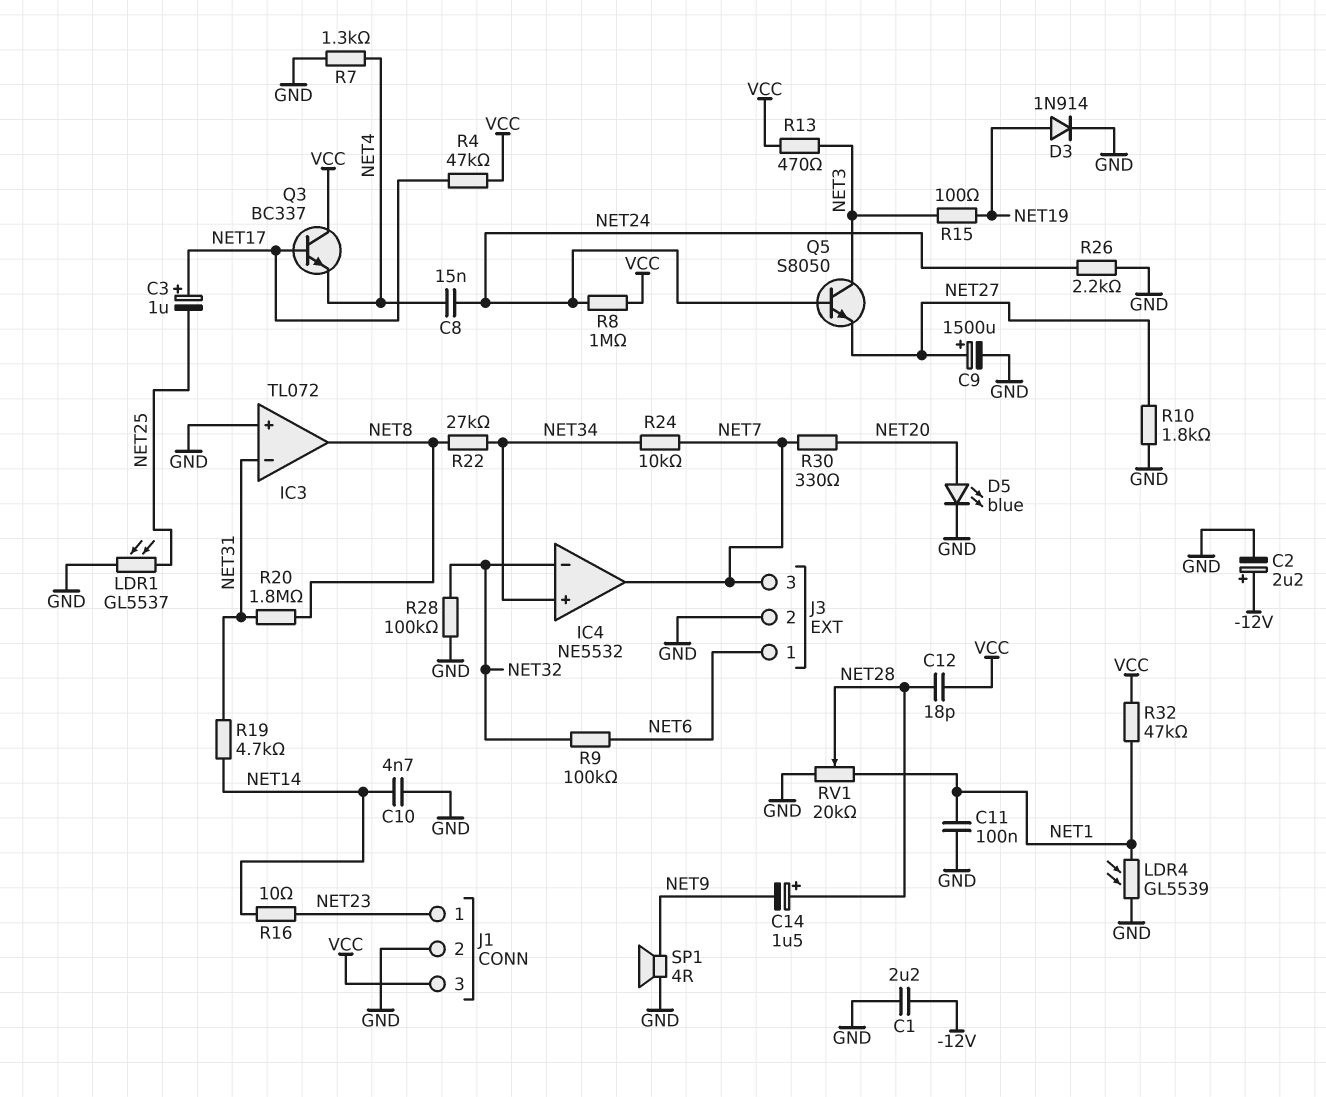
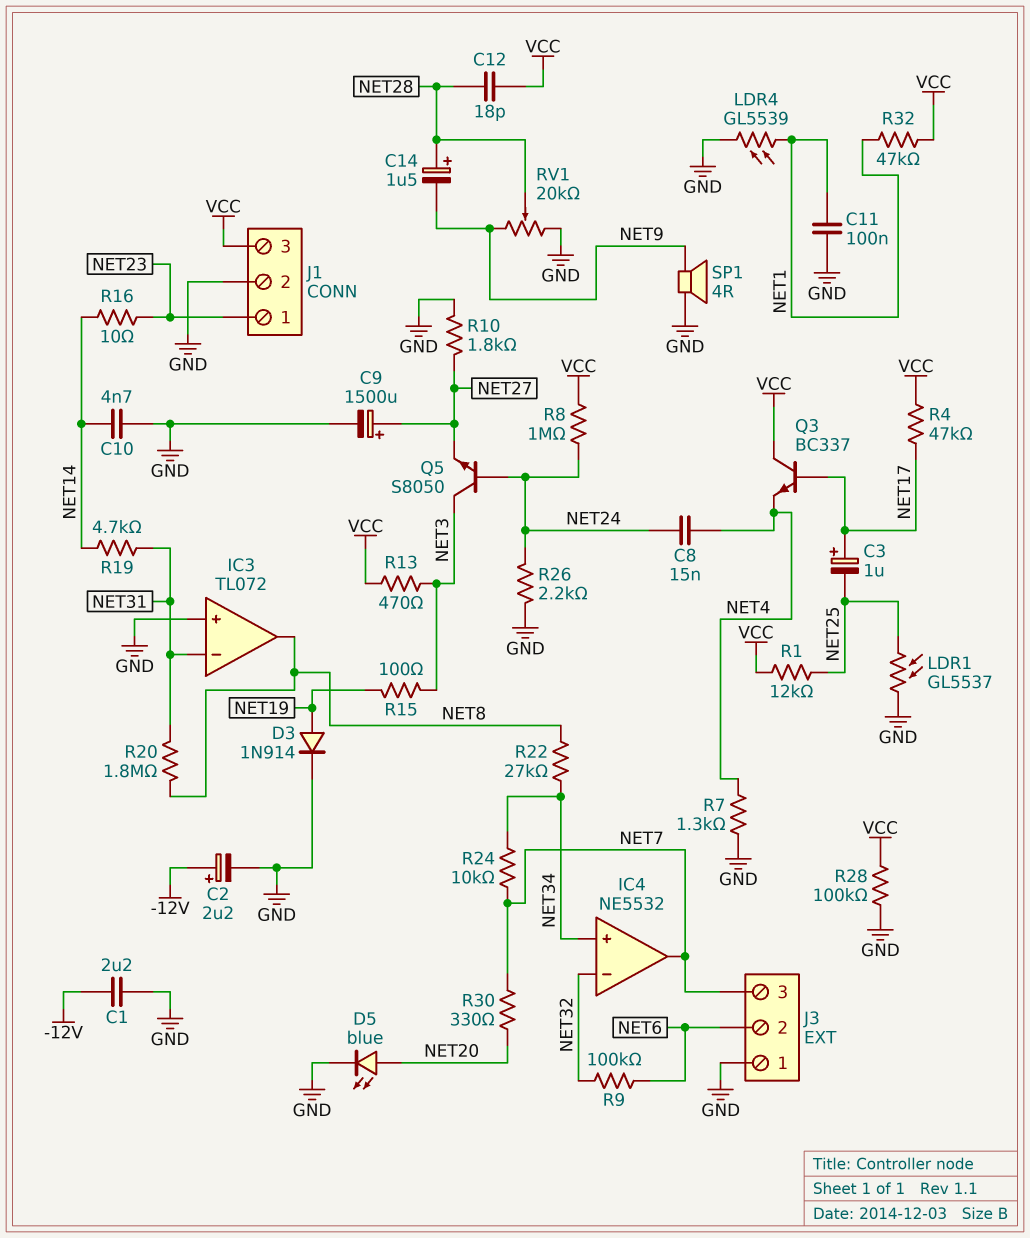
J3 pin 1: NET6 -> GND
J3 pin 2: GND -> NET6
R1: none -> 12k (NET25, VCC)
R28: 100k (GND, NET32) -> 100k (GND, VCC)
RV1: 20k (GND, NET1, wiper NET28) -> 20k (GND, NET9, wiper NET28)

